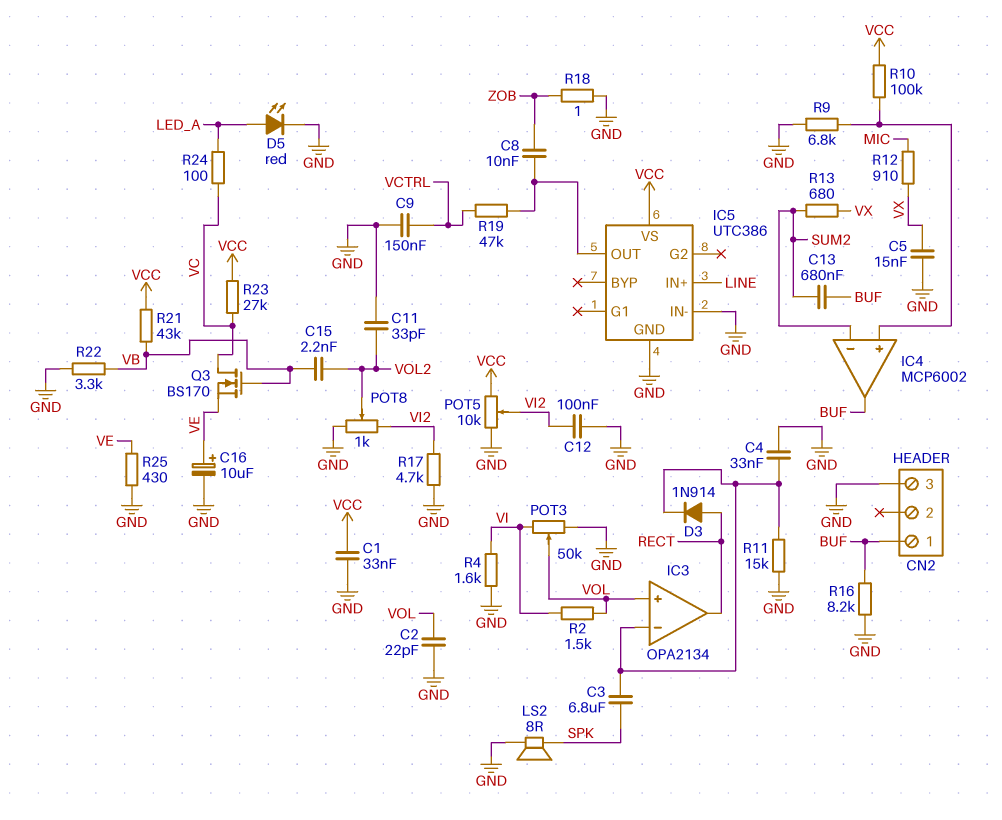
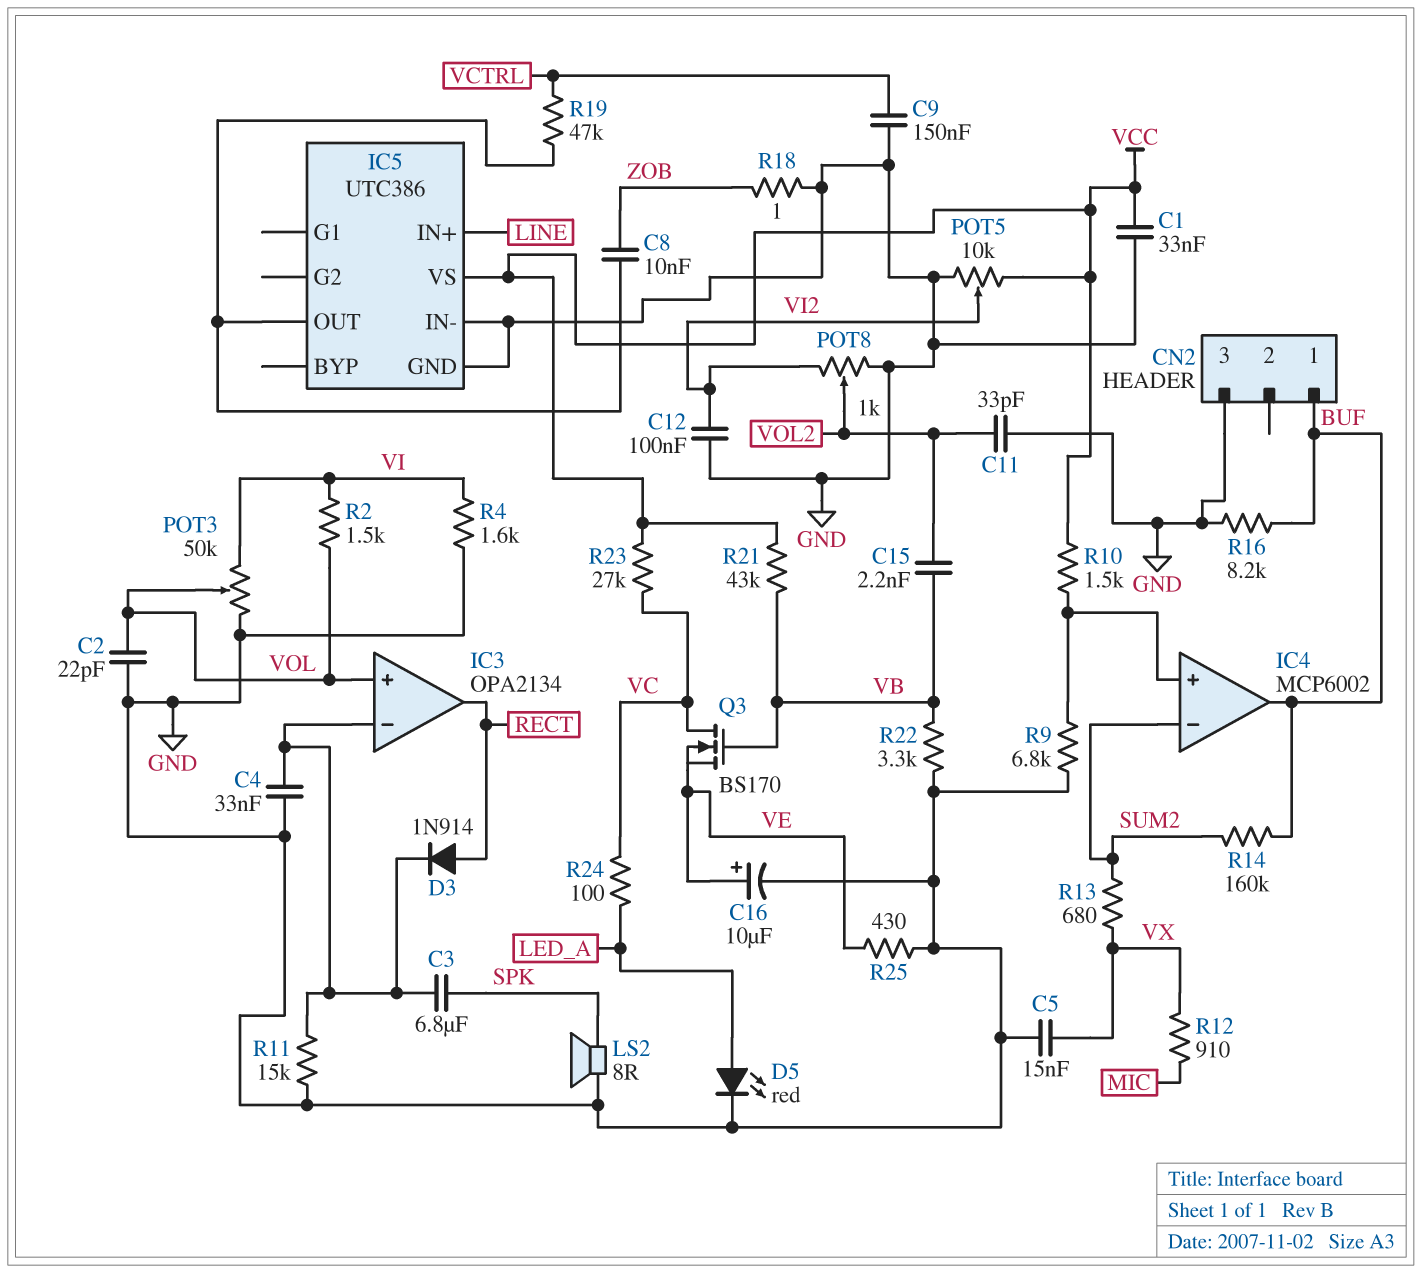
C13: 680nF (BUF, SUM2) -> none
R10: 100k (IC4/in+, VCC) -> 1.5k (IC4/in+, VCC)
R14: none -> 160k (BUF, SUM2)
R17: 4.7k (GND, VI2) -> none

